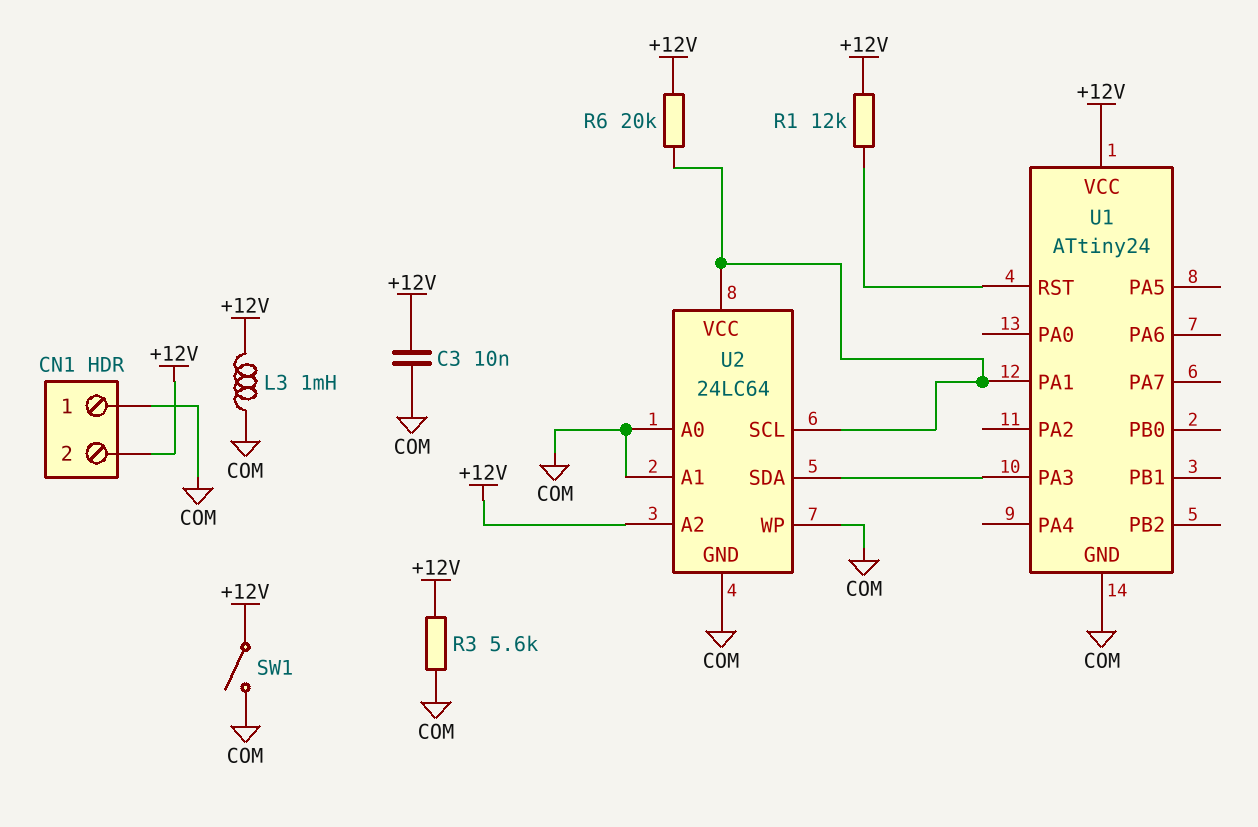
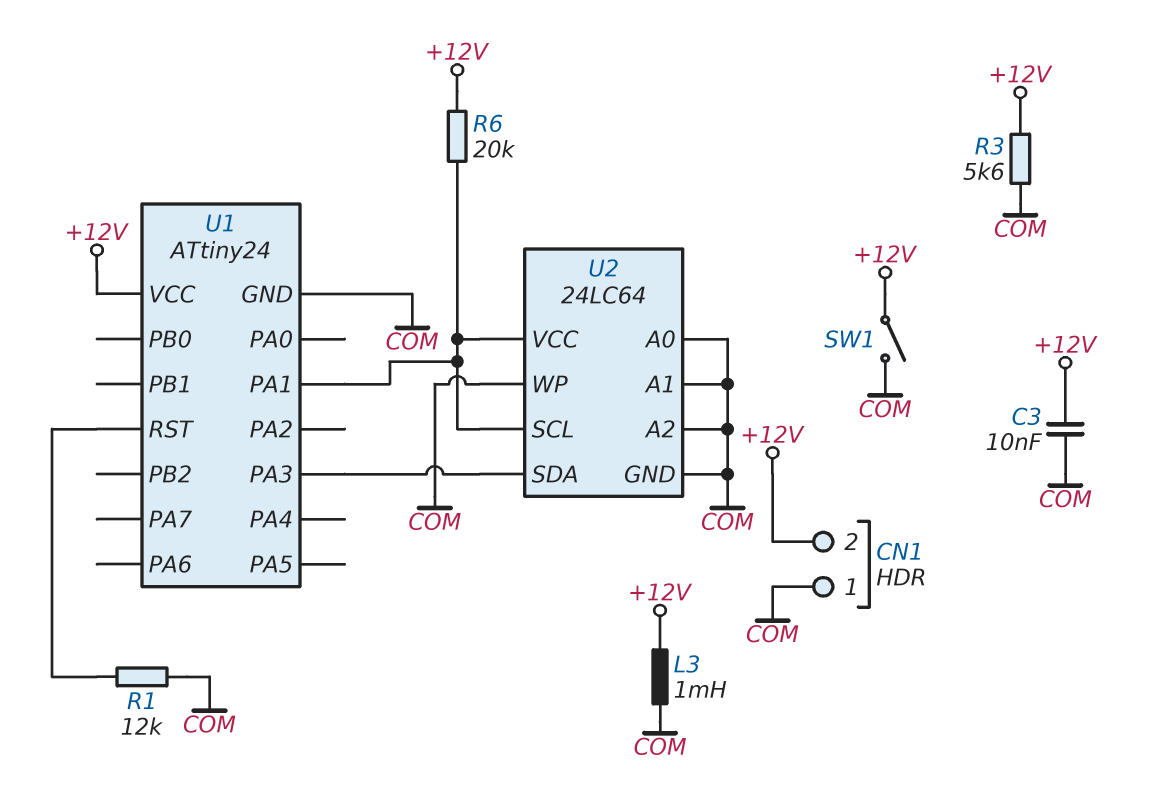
R1: 12k (+12V, U1/RST) -> 12k (COM, U1/RST)
U2 pin A2: +12V -> COM

